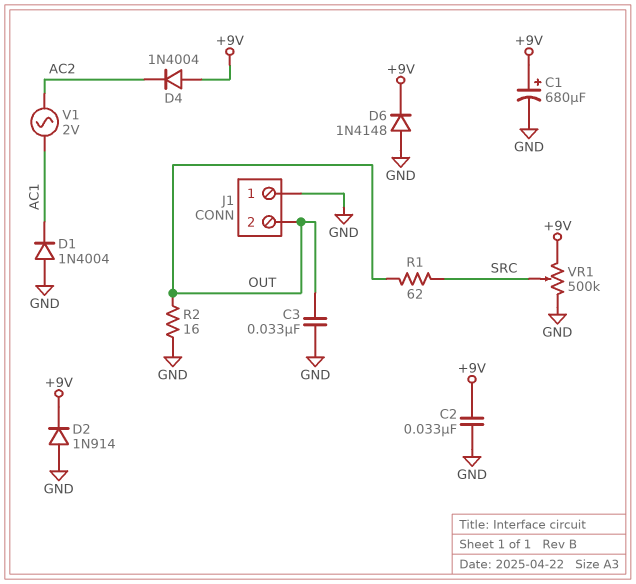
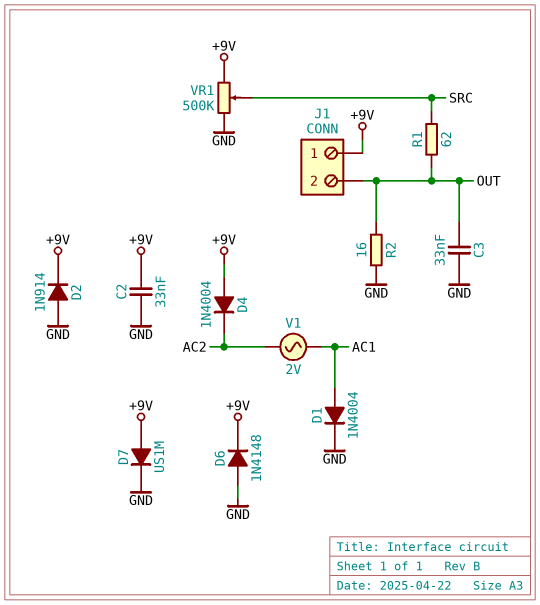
C1: 680uF (plus +9V, minus GND) -> none
D1: diode 1N4004 (A GND, K AC1) -> diode 1N4004 (A AC1, K GND)
D7: none -> diode US1M (A +9V, K GND)
J1 pin 1: GND -> +9V

